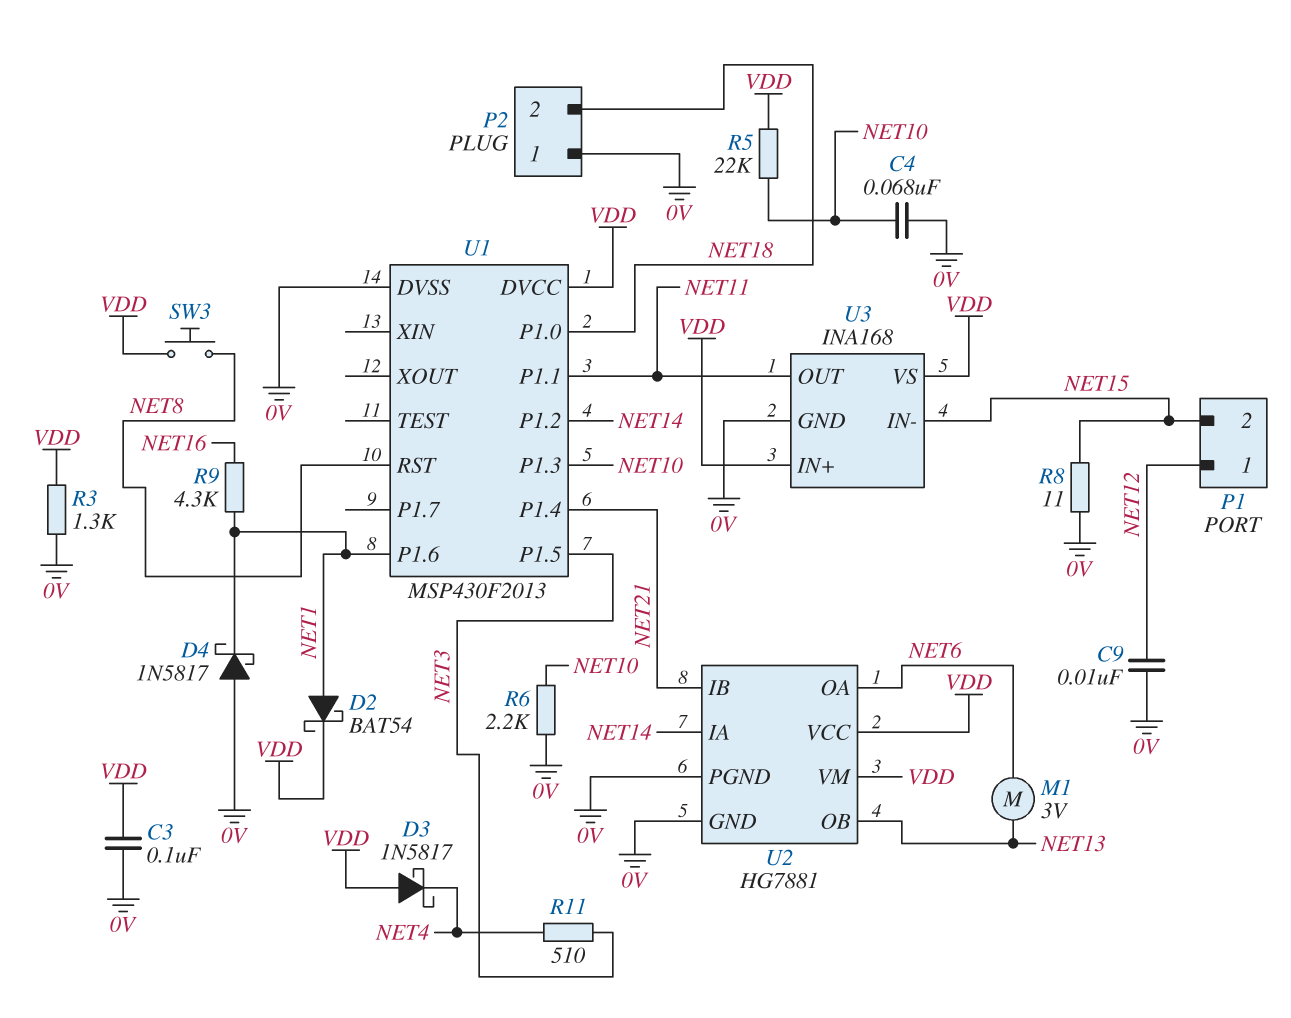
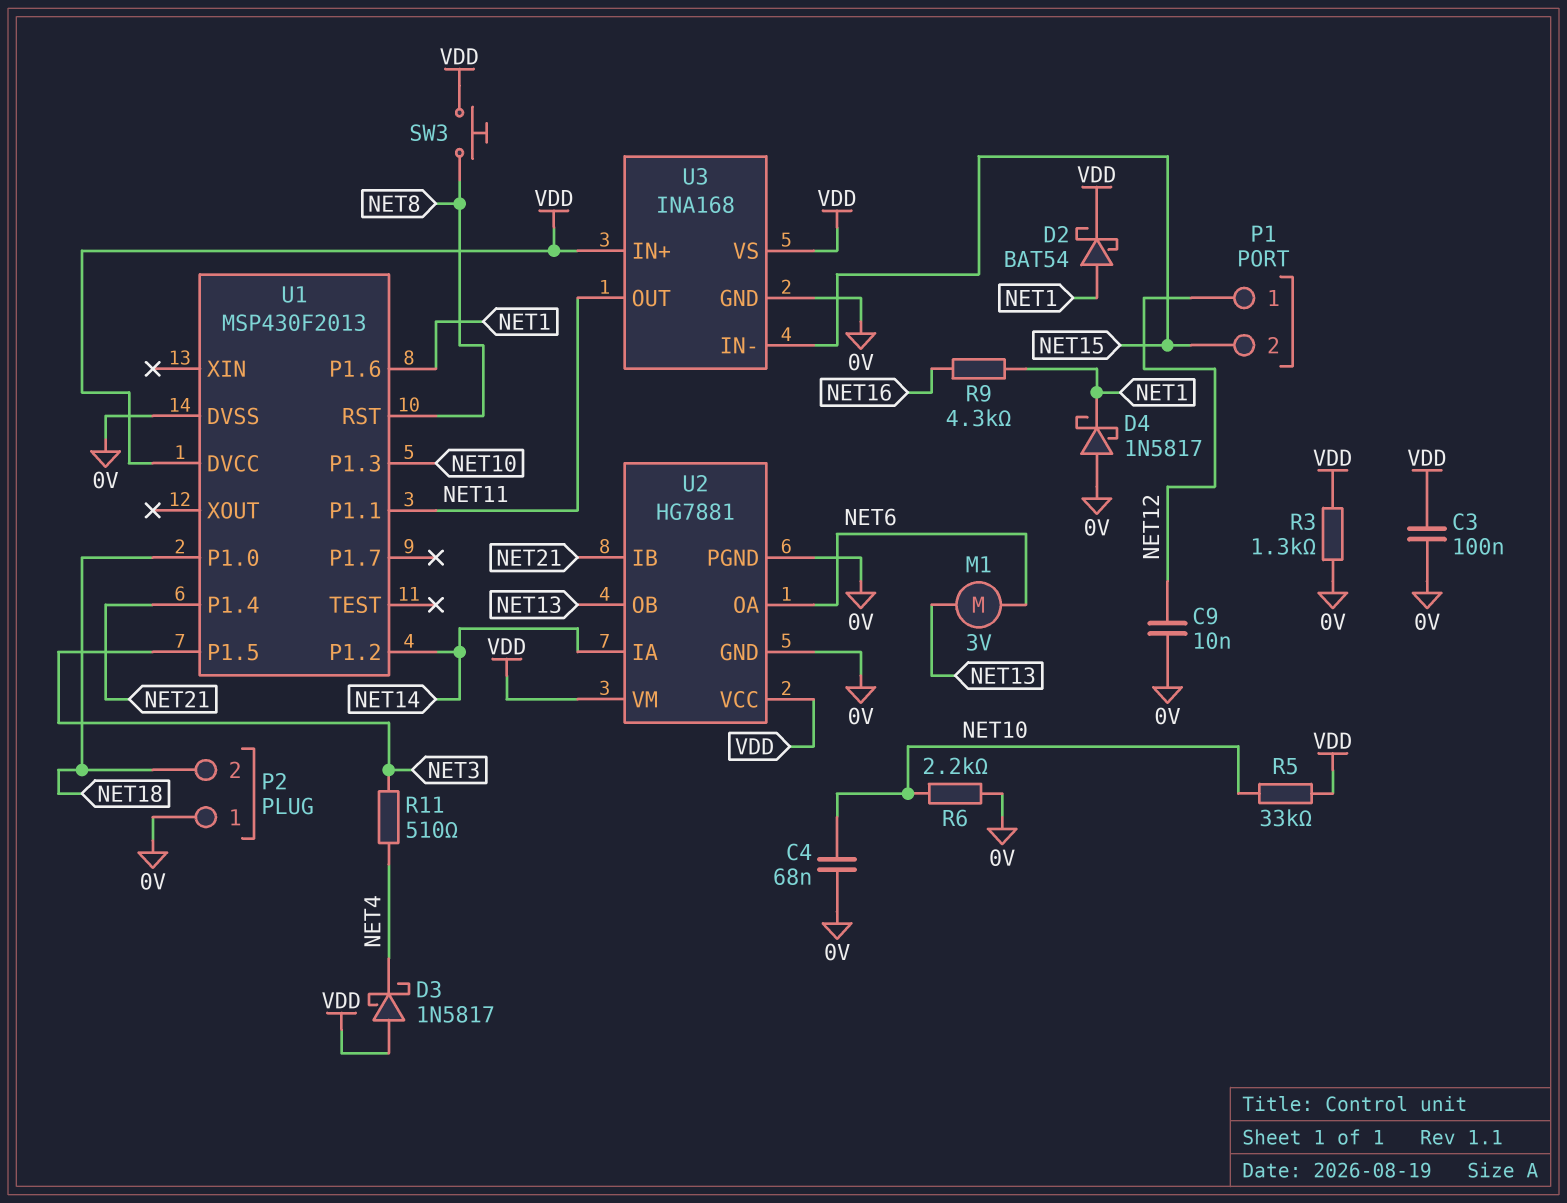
R5: 22k (NET10, VDD) -> 33k (NET10, VDD)
R8: 11 (0V, NET15) -> none

